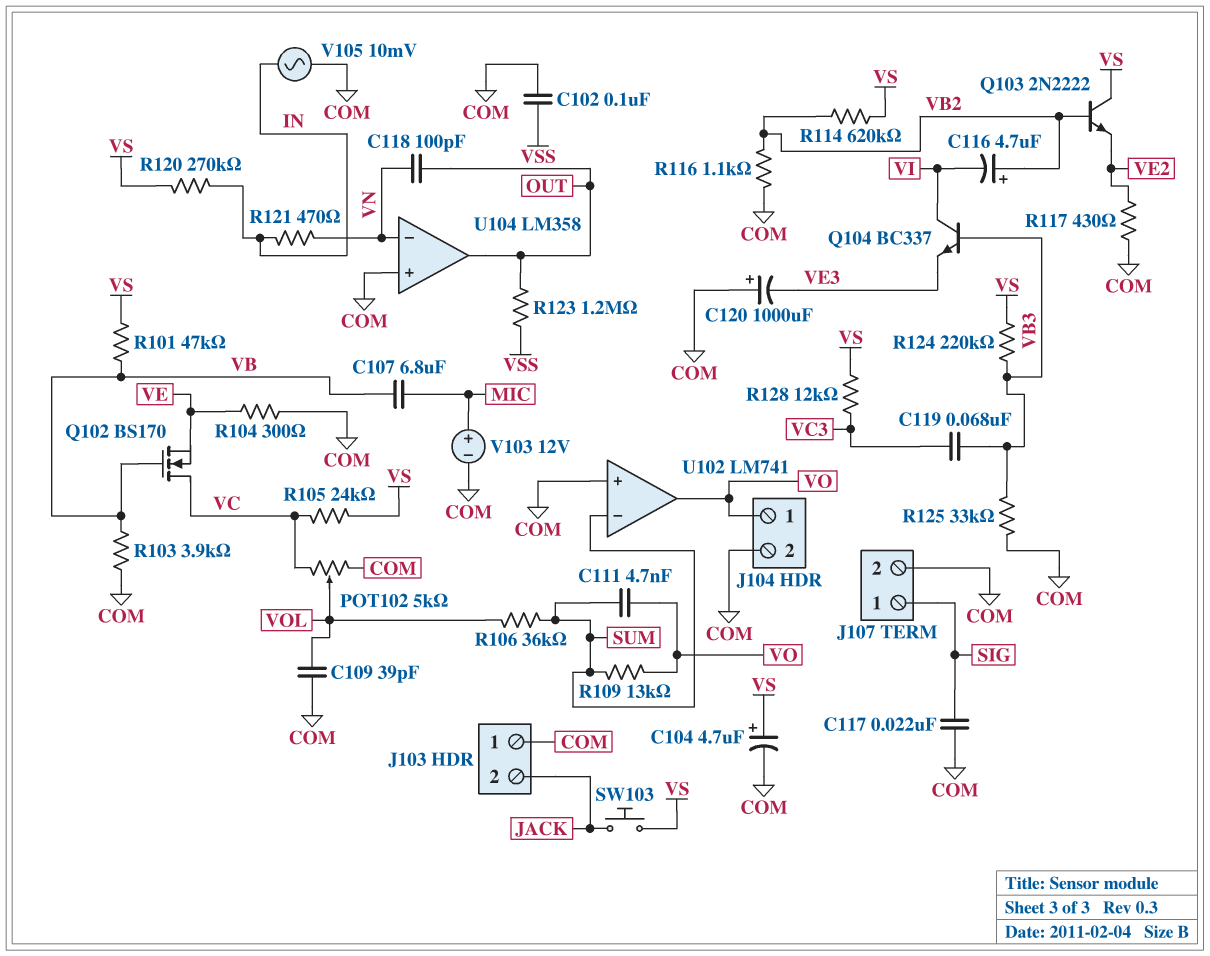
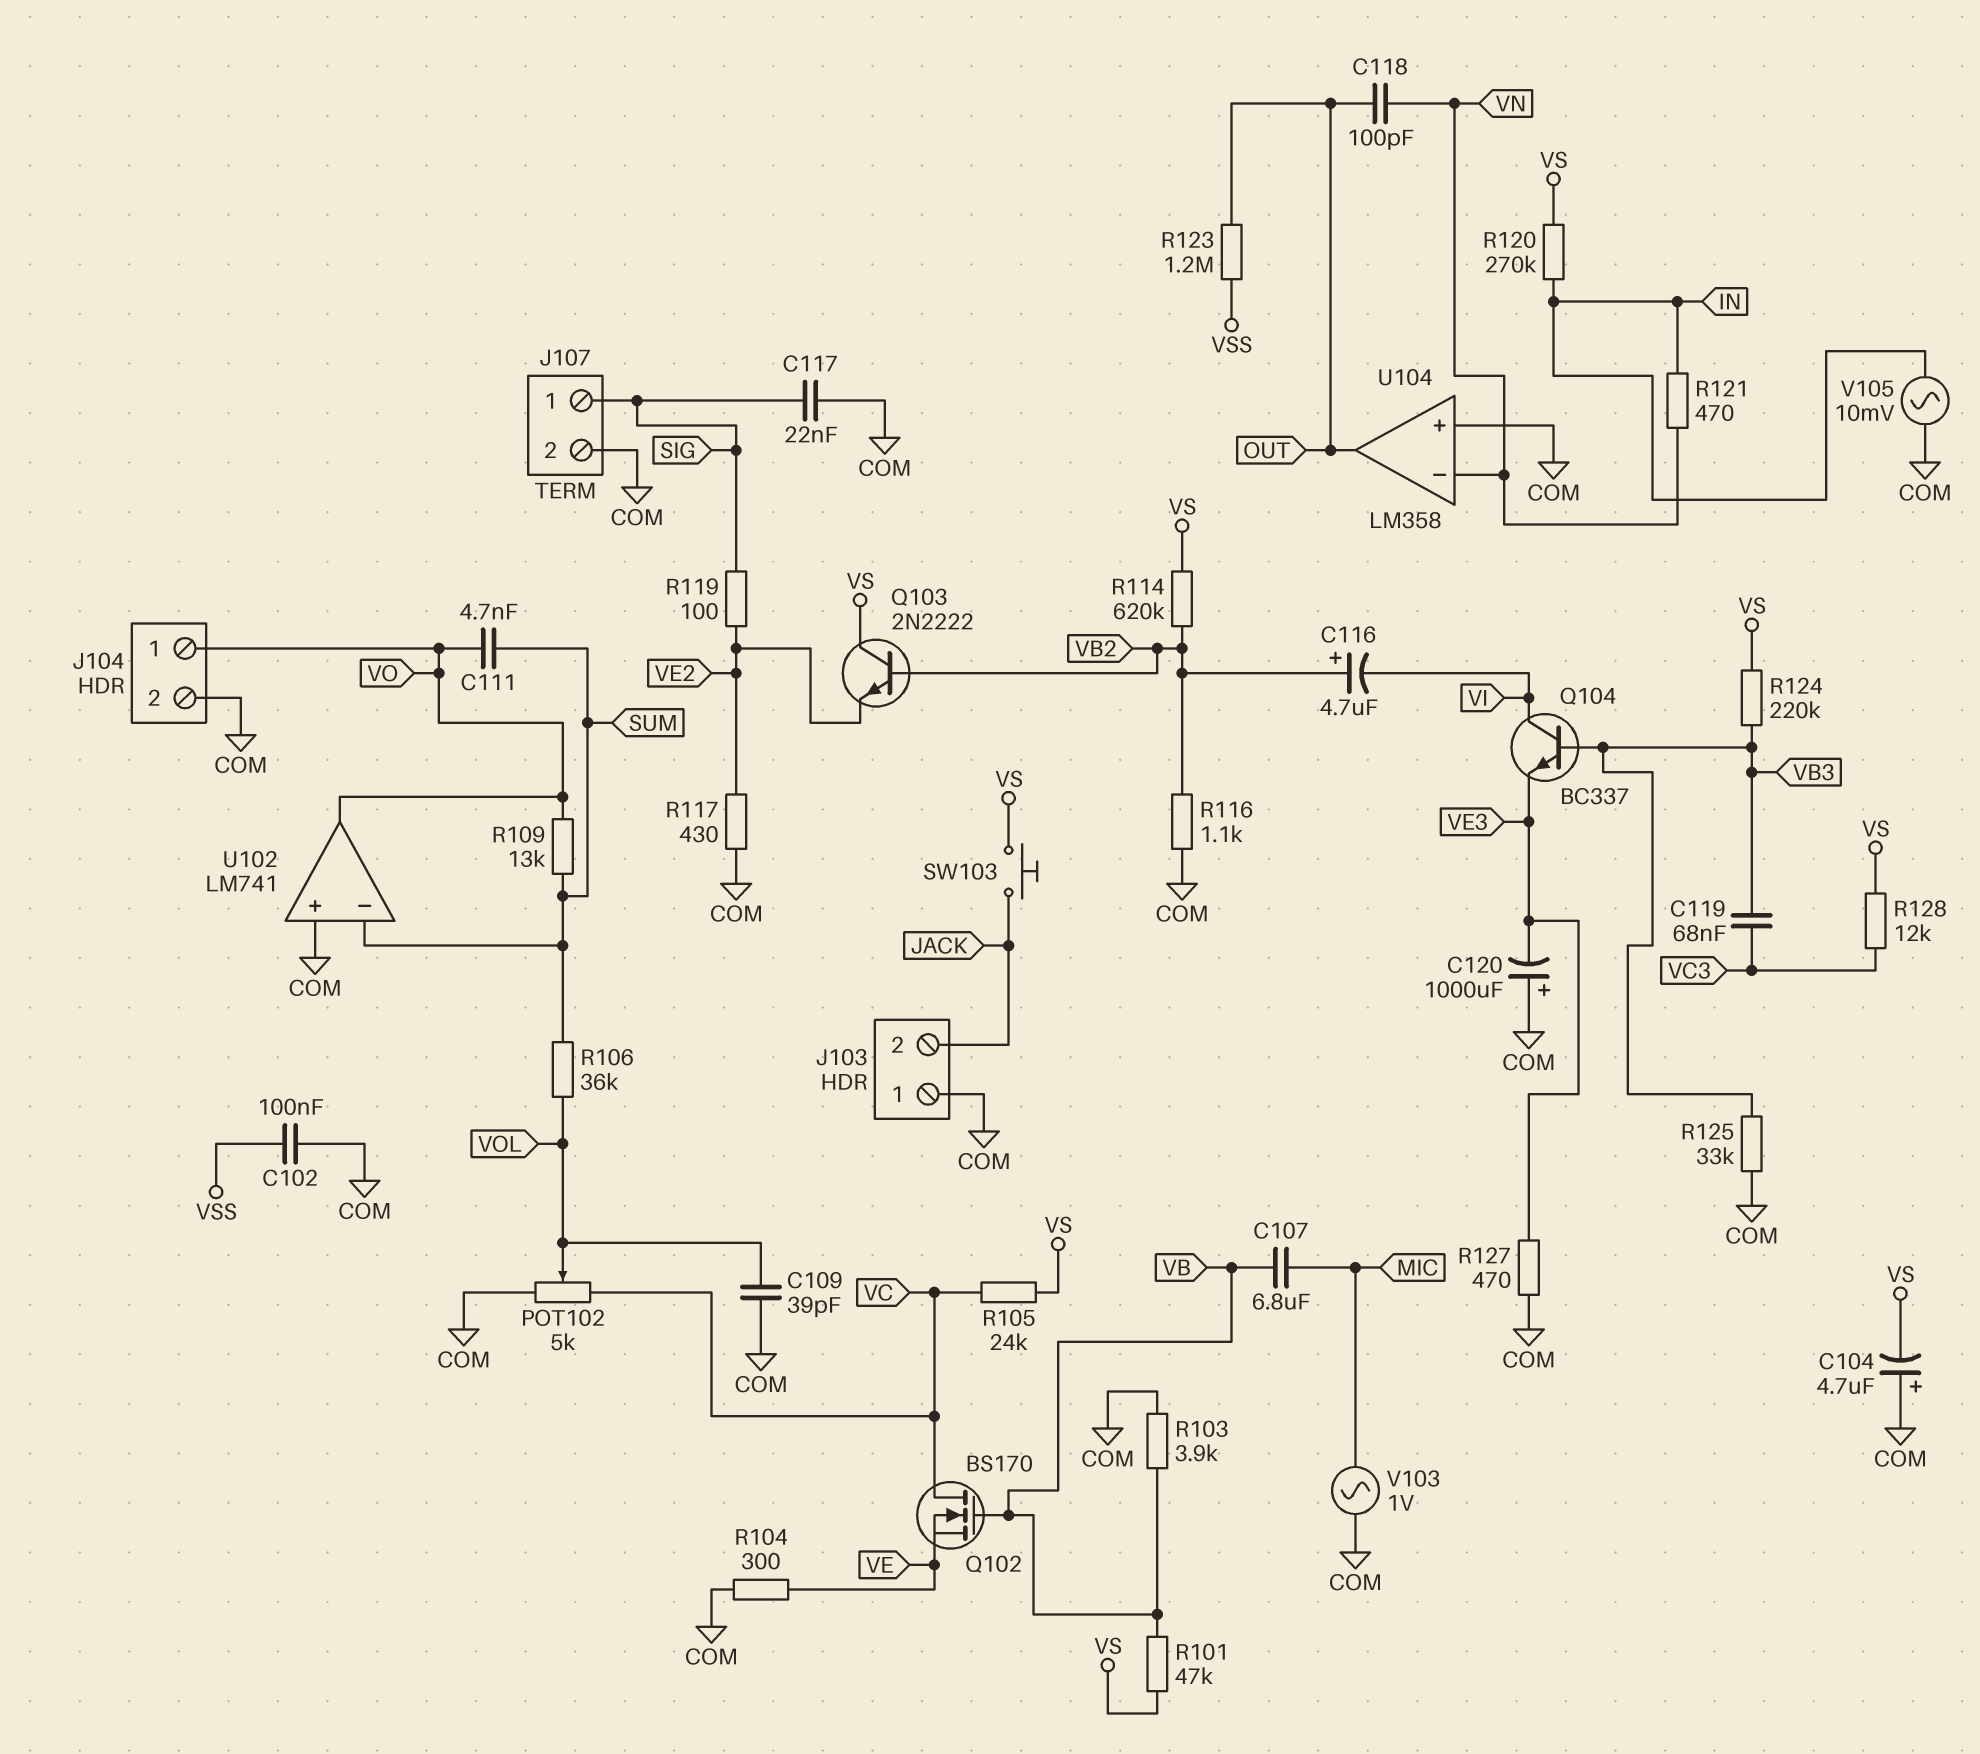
C104: 4.7uF (plus VS, minus COM) -> 4.7uF (plus COM, minus VS)
R119: none -> 100 (SIG, VE2)
R127: none -> 470 (COM, VE3)
V103: 12V (plus MIC, minus COM) -> AC 1V (COM, MIC)

